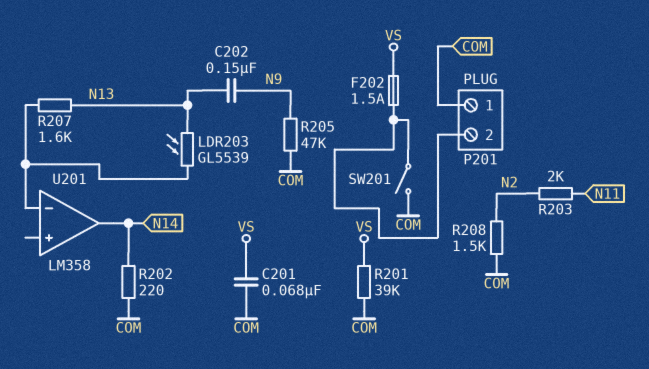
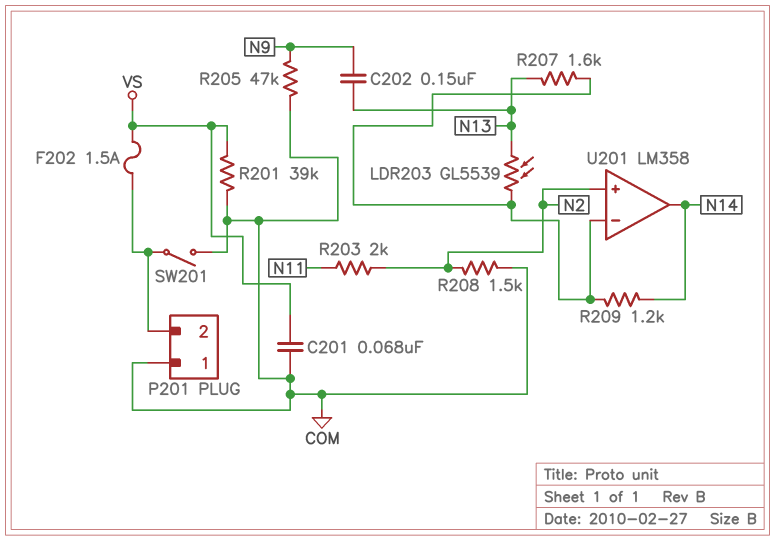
R202: 220 (COM, N14) -> none
R209: none -> 1.2k (N14, U201/in-)
U201 pin in+: none -> N2

